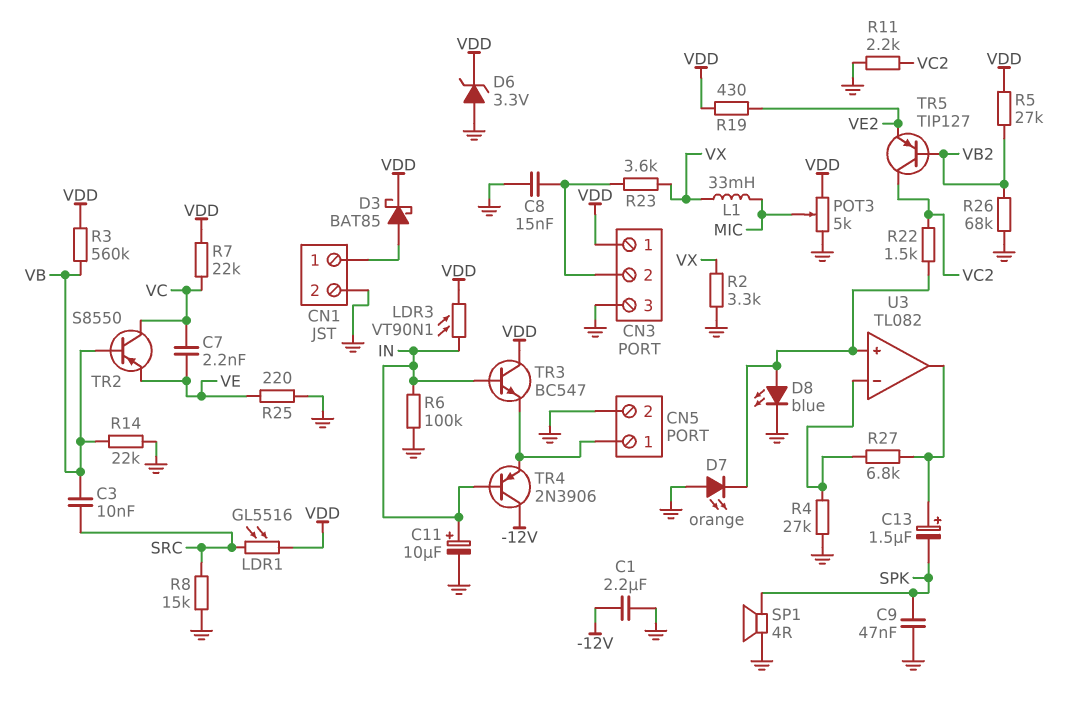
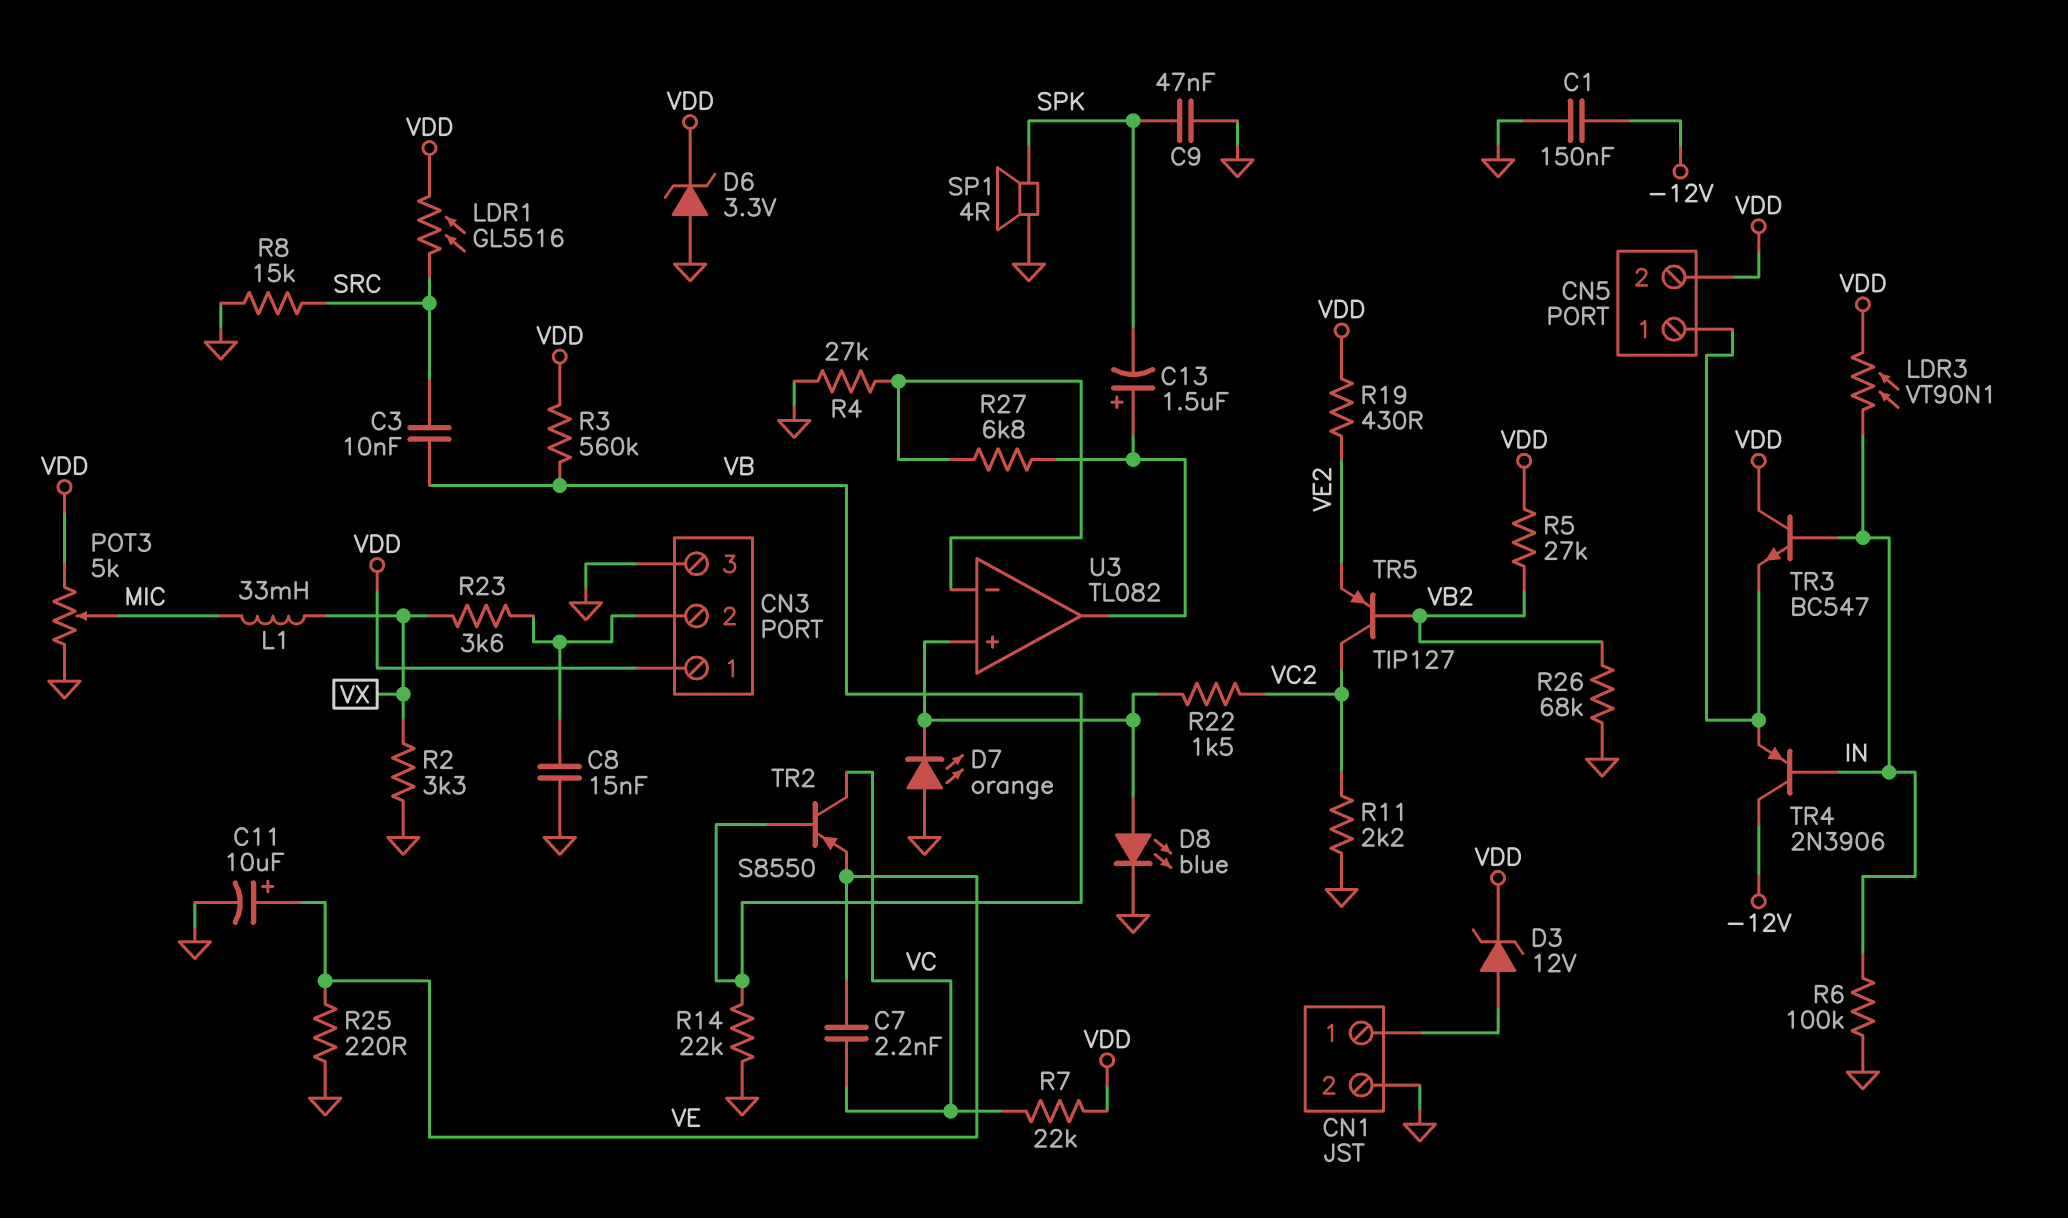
C1: 2.2uF (-12V, GND) -> 150nF (-12V, GND)
C11: 10uF (plus IN, minus GND) -> 10uF (plus VE, minus GND)
CN5 pin 2: GND -> VDD
D3: schottky BAT85 (A CN1/1, K VDD) -> zener 12V (A CN1/1, K VDD)

